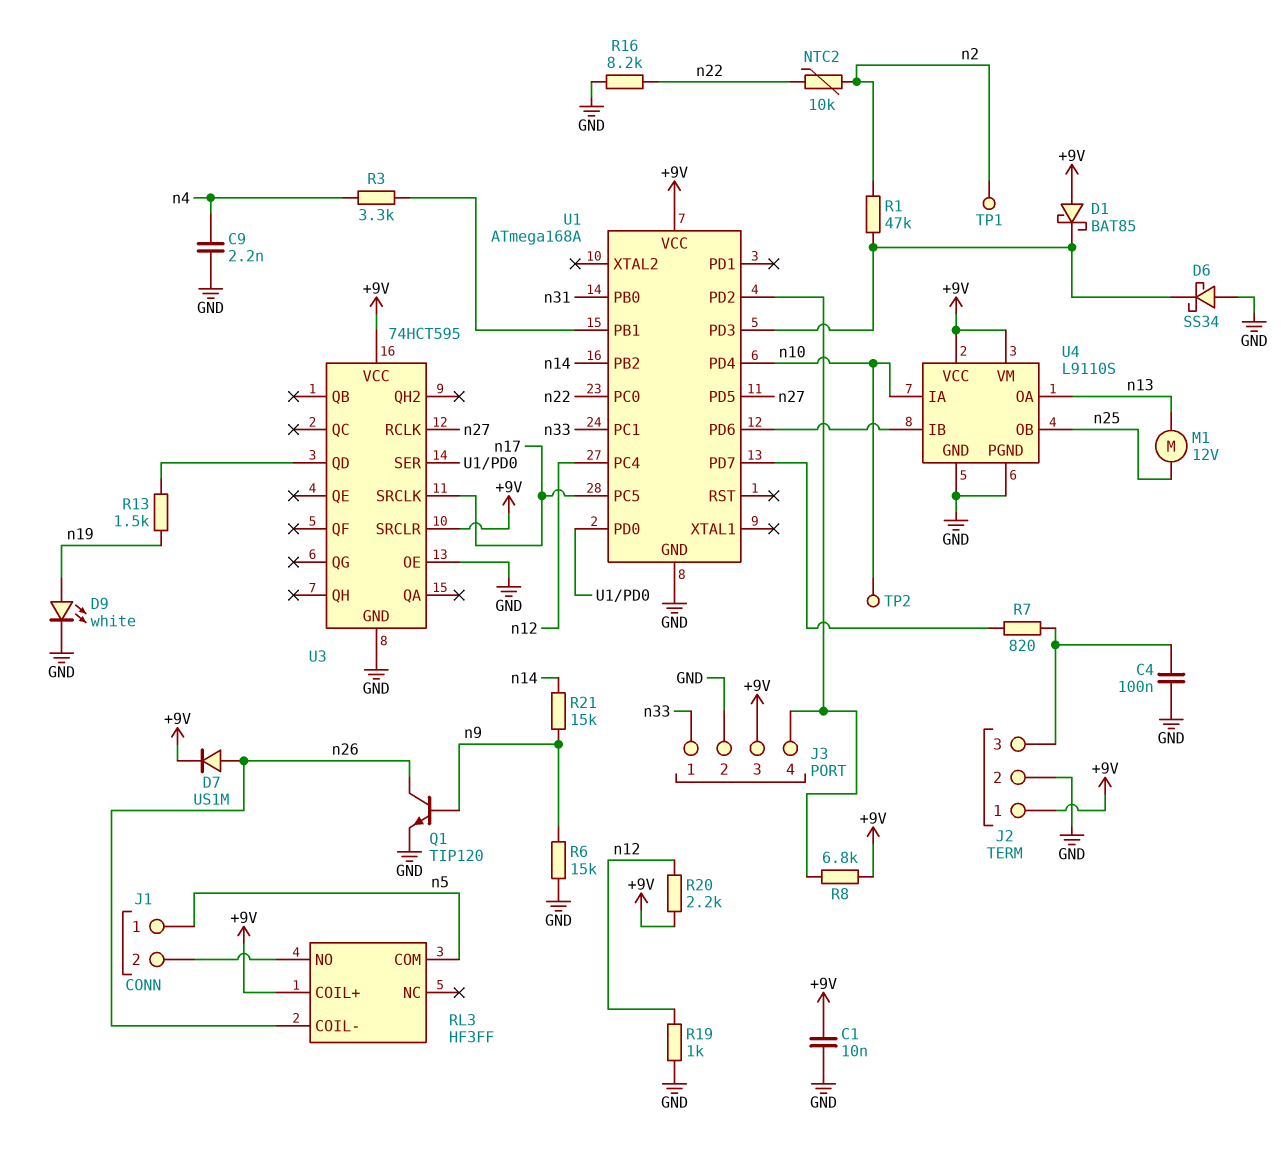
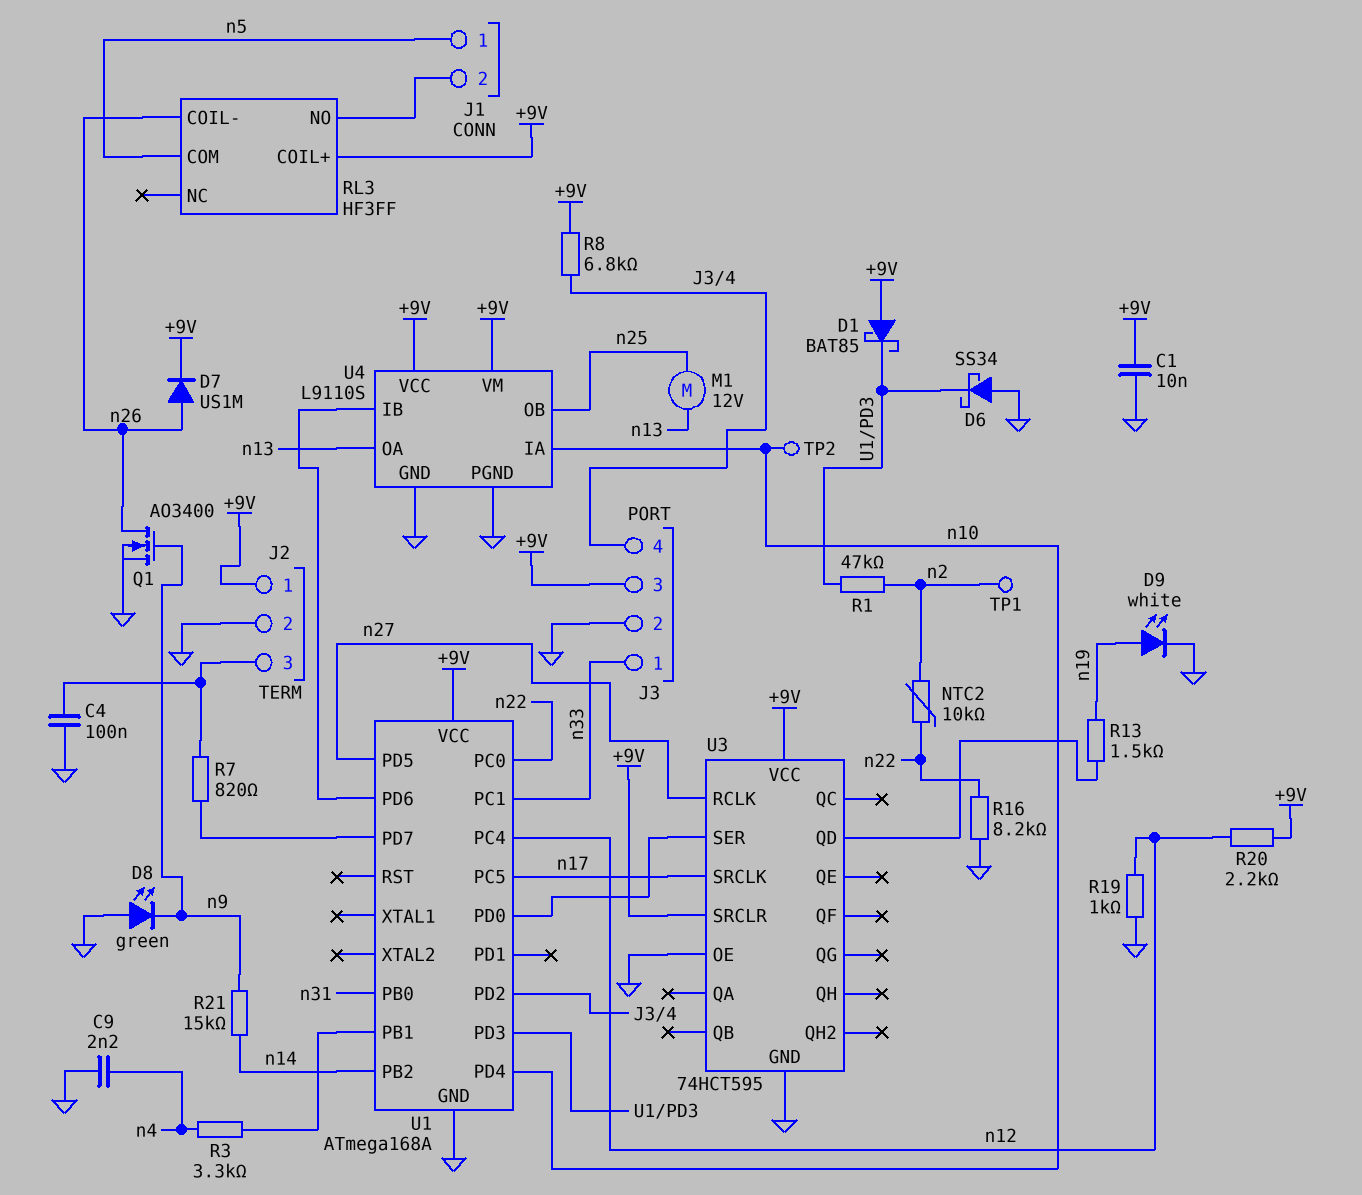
D8: none -> LED green (A GND, K n9)
Q1: NPN TIP120 (B n9, C n26, E GND) -> NMOS AO3400 (G n9, D n26, S GND)
R6: 15k (GND, n9) -> none

